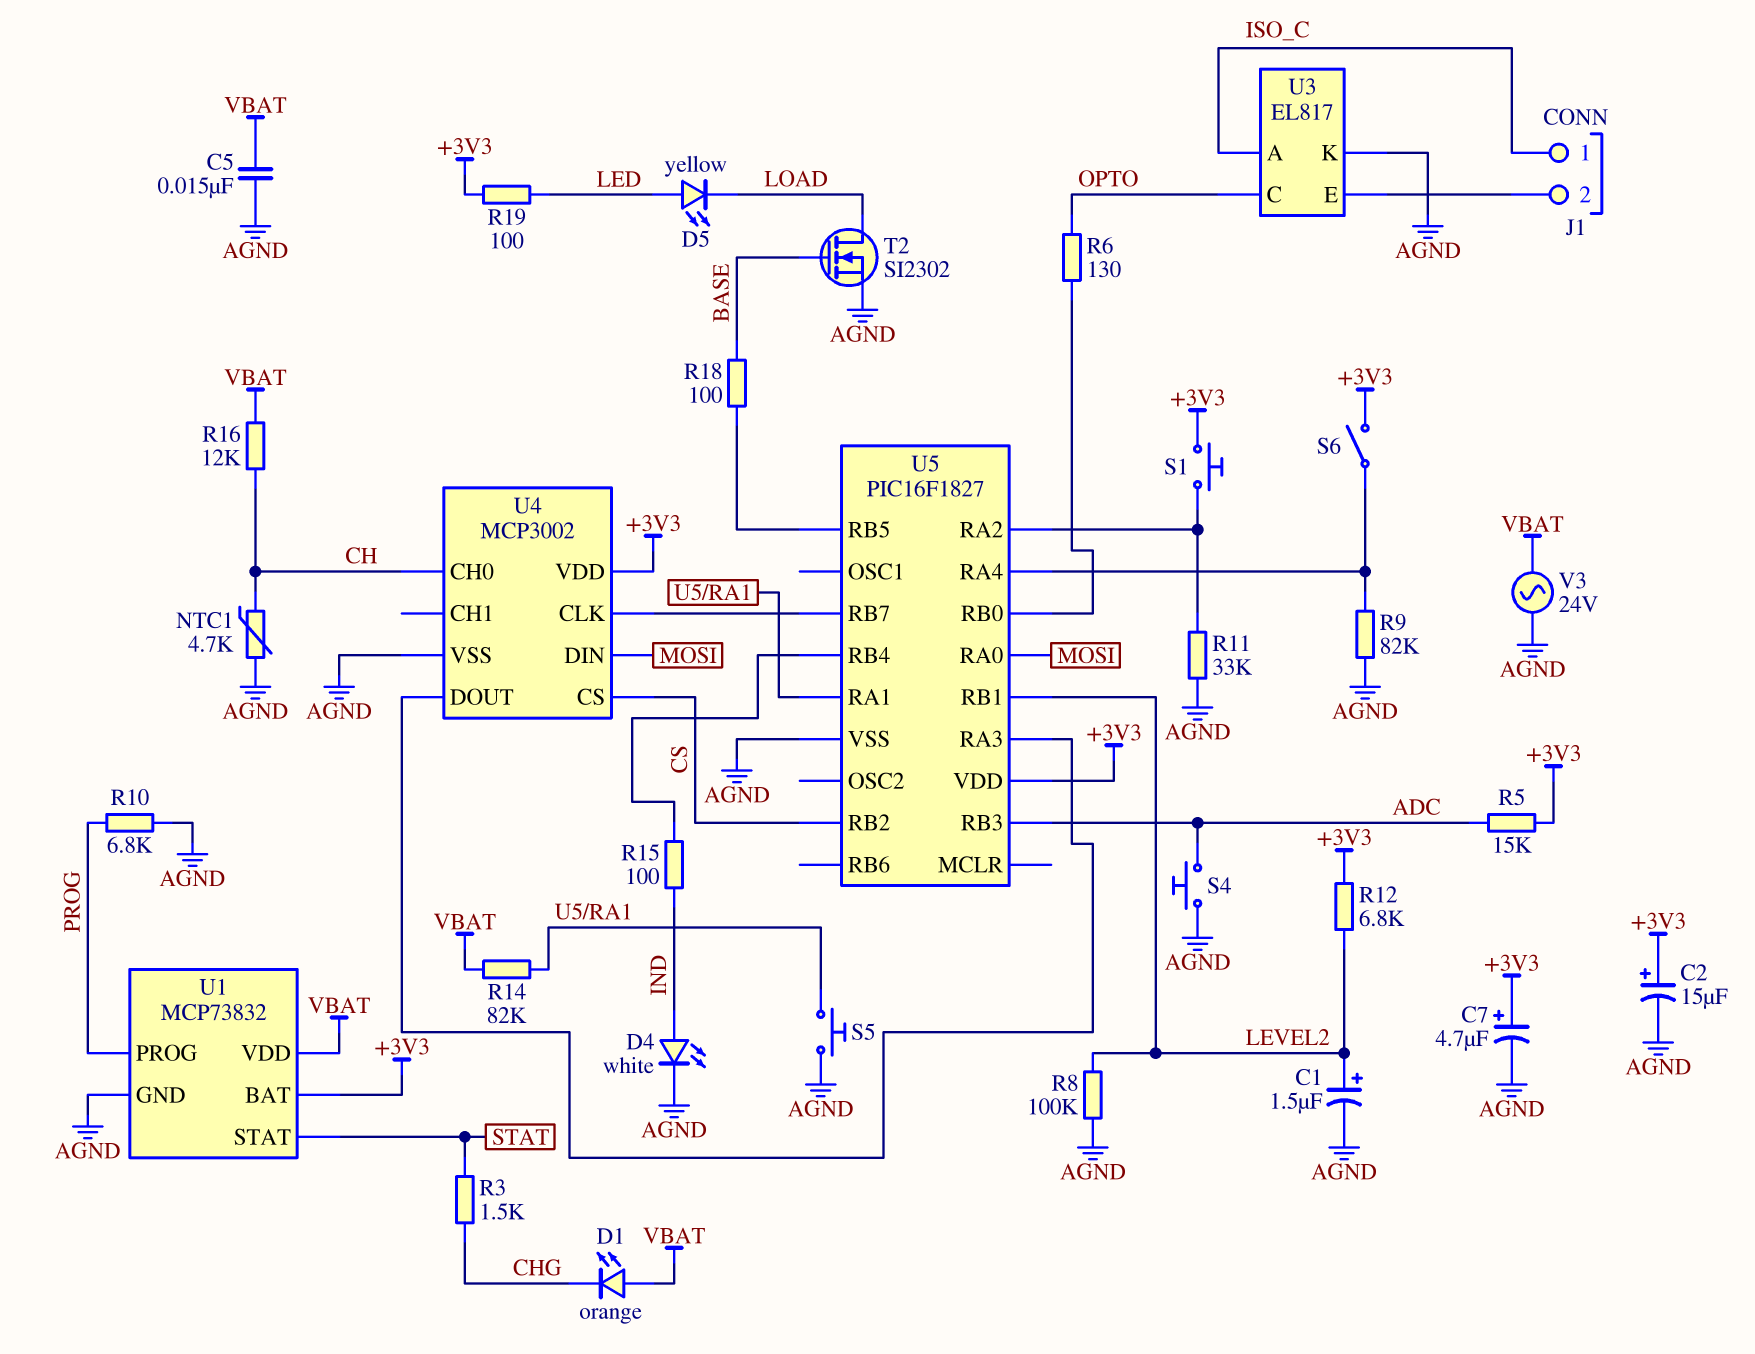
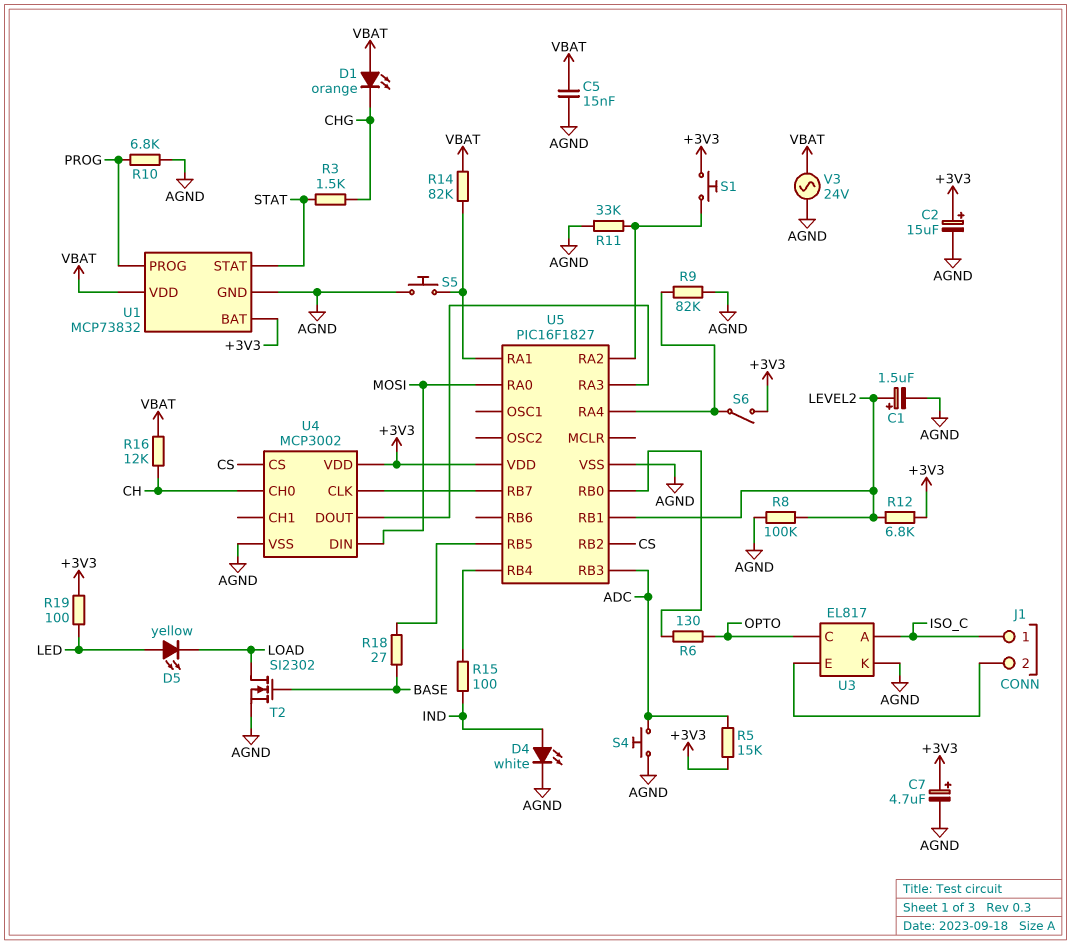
NTC1: 4.7k (AGND, CH) -> none
R18: 100 (BASE, U5/RB5) -> 27 (BASE, U5/RB5)

